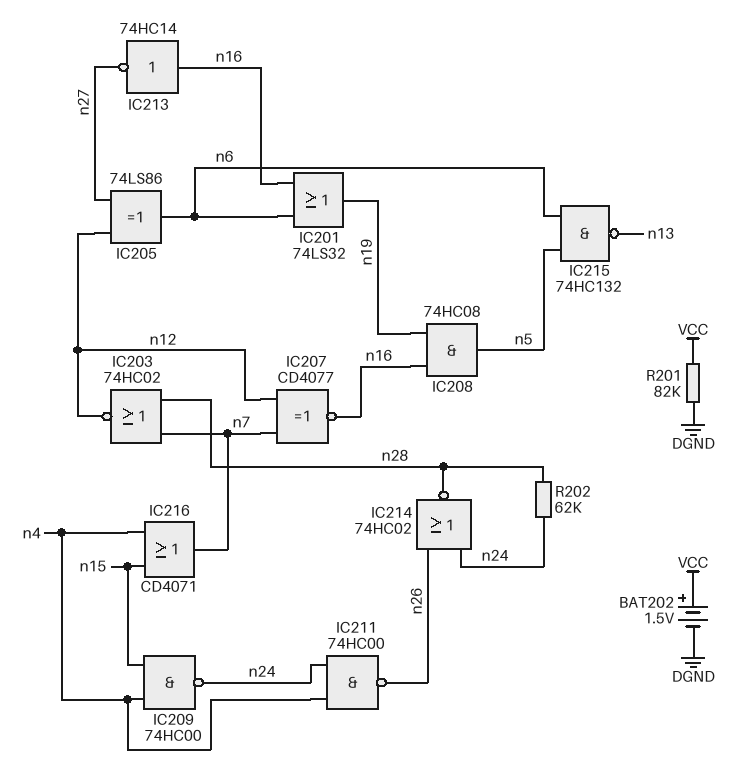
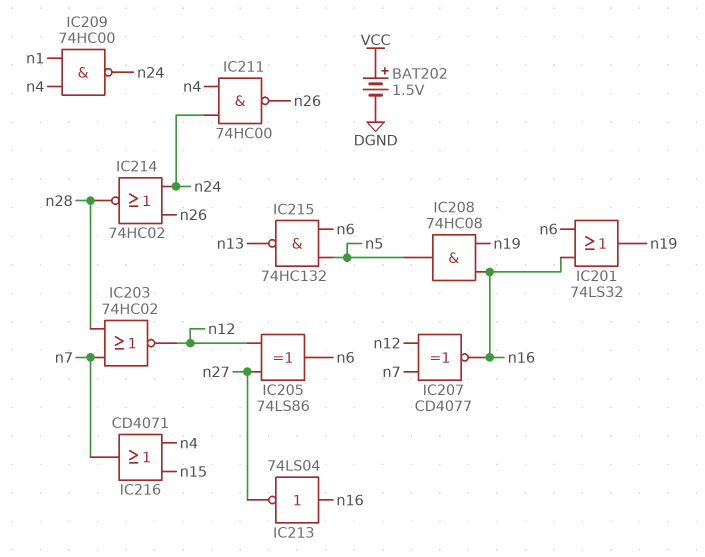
IC209: NAND 74HC00 (in n4, in n15, out n24) -> NAND 74HC00 (in n1, in n4, out n24)
IC213: NOT 74HC14 (in n16, out n27) -> NOT 74LS04 (in n16, out n27)
R201: 82k (DGND, VCC) -> none
R202: 62k (n24, n28) -> none

